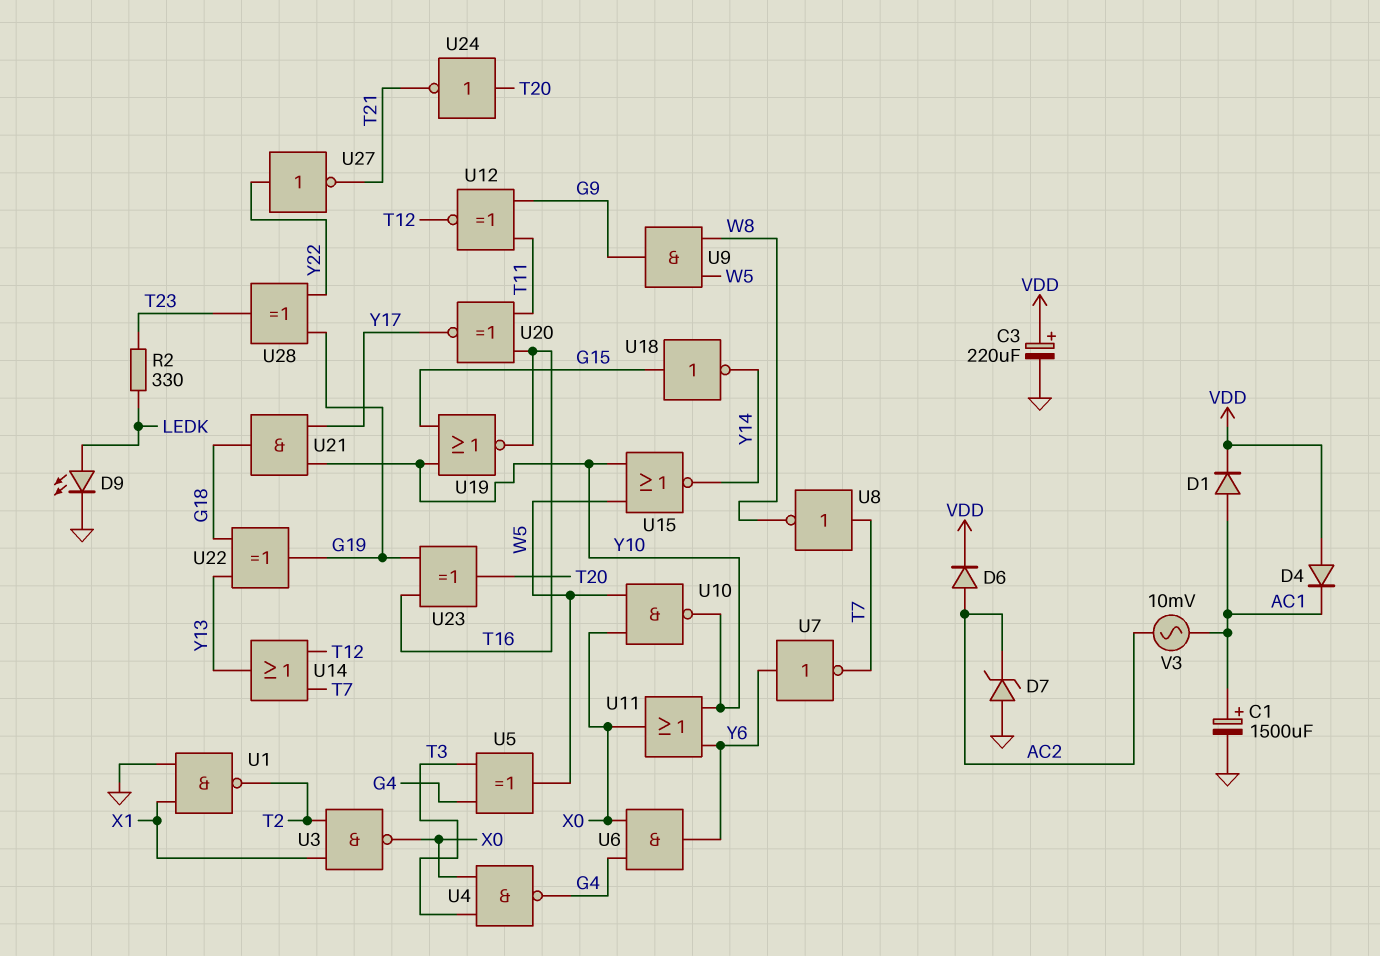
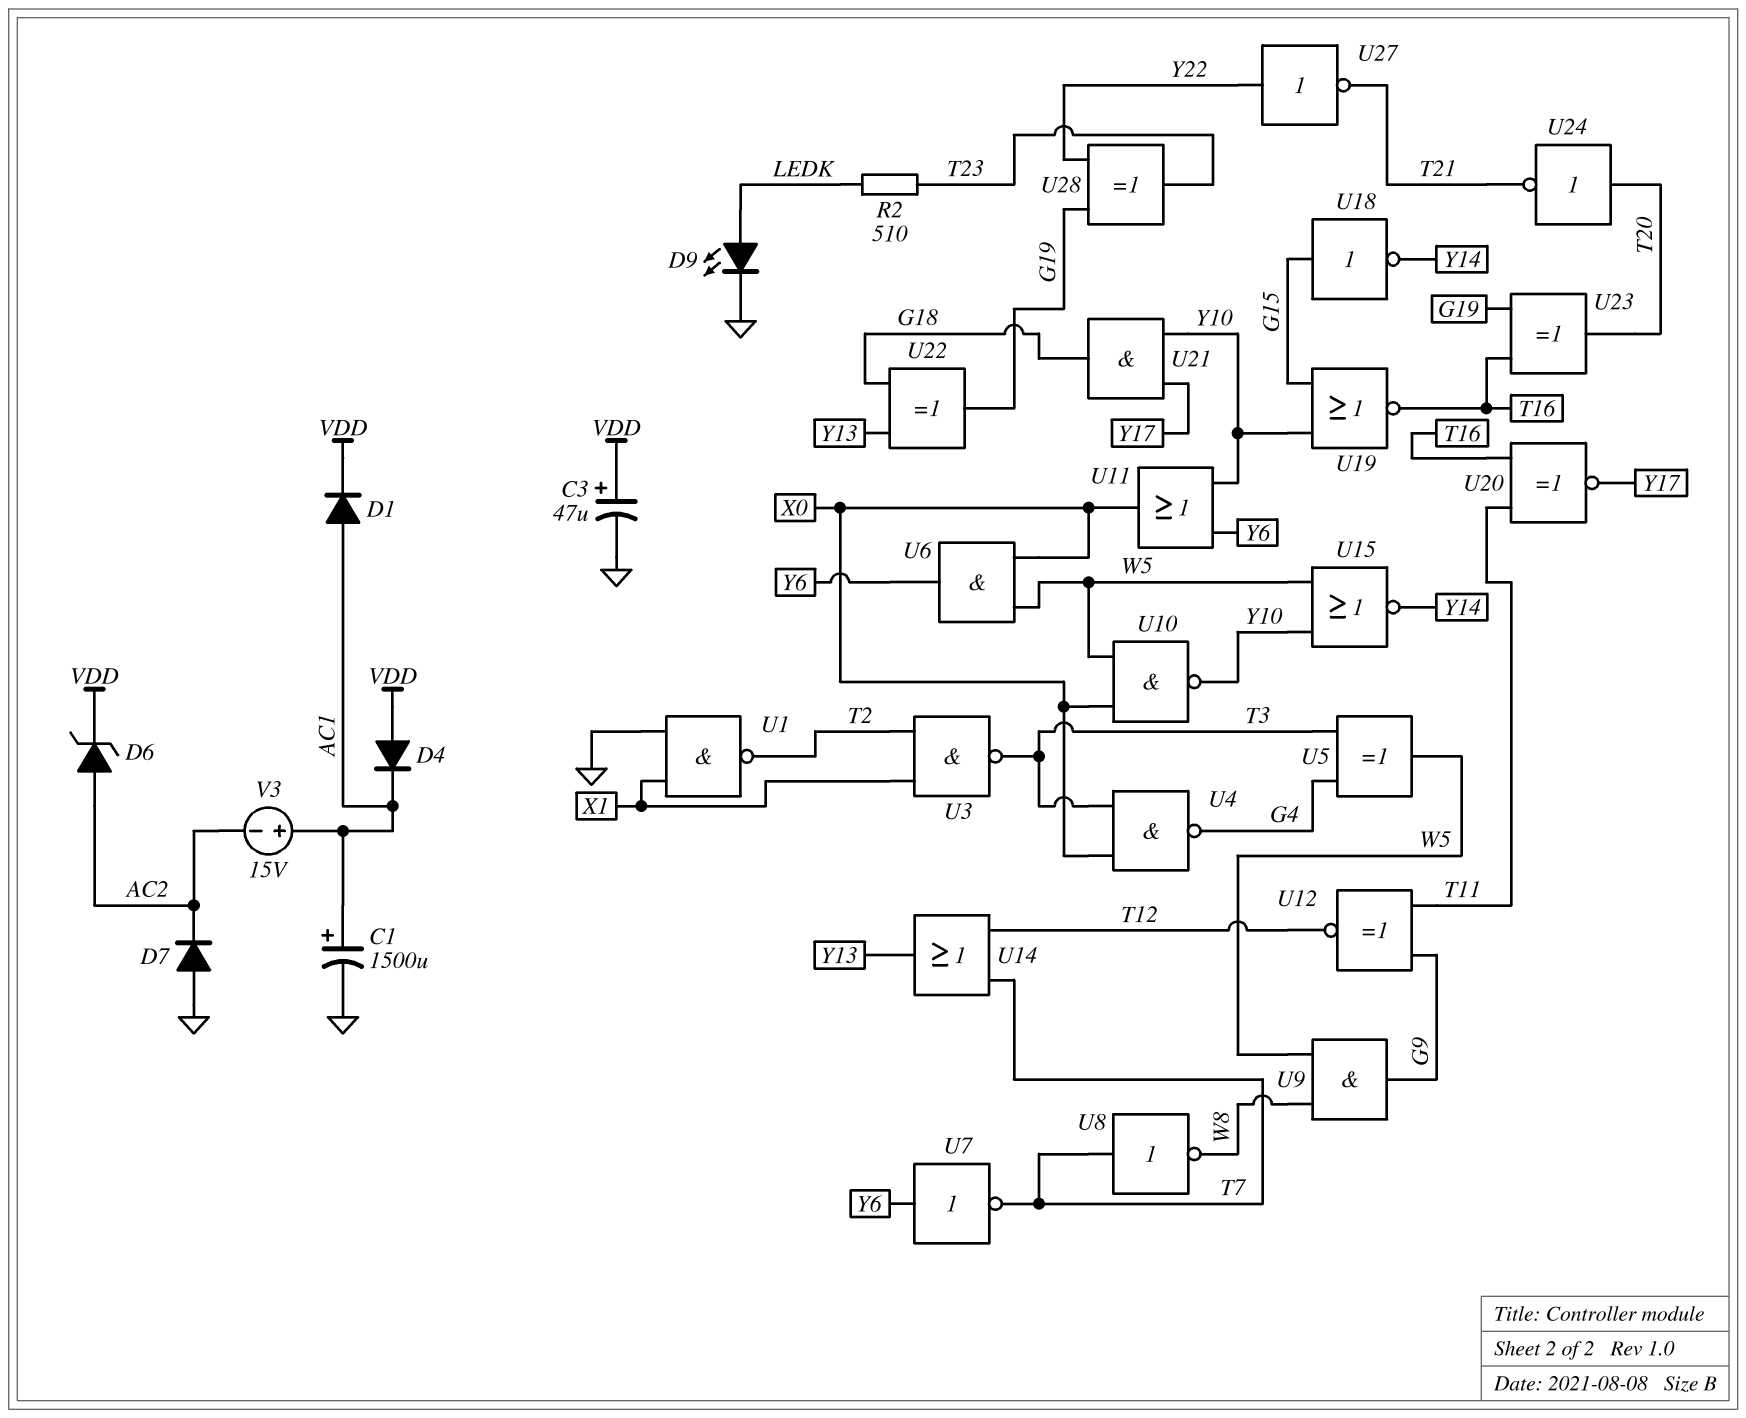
C3: 220uF (plus VDD, minus GND) -> 47uF (plus VDD, minus GND)
D6: diode (A AC2, K VDD) -> zener (A AC2, K VDD)
D7: zener (A GND, K AC2) -> diode (A GND, K AC2)
R2: 330 (LEDK, T23) -> 510 (LEDK, T23)
U3: NAND (in T2, in X1, out X0) -> NAND (in T2, in X1, out T3)
U6: AND (in G4, in X0, out Y6) -> AND (in W5, in X0, out Y6)
V3: AC 10mV (AC1, AC2) -> 15V (plus AC1, minus AC2)

